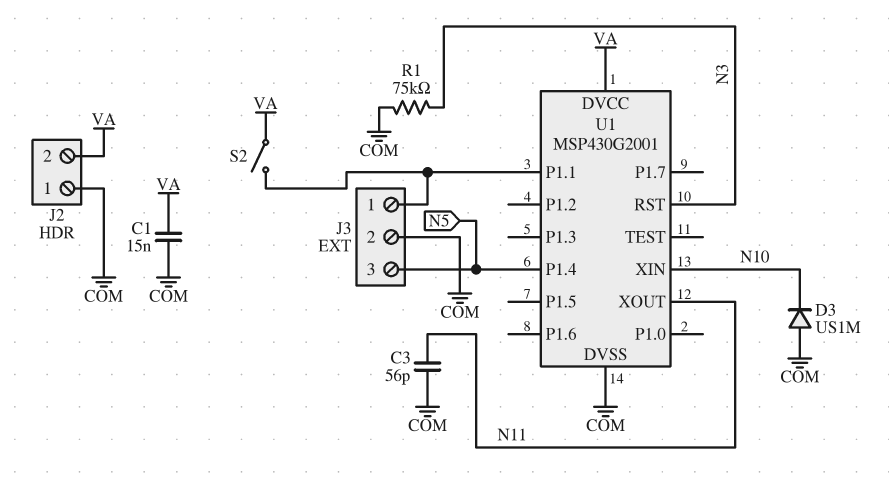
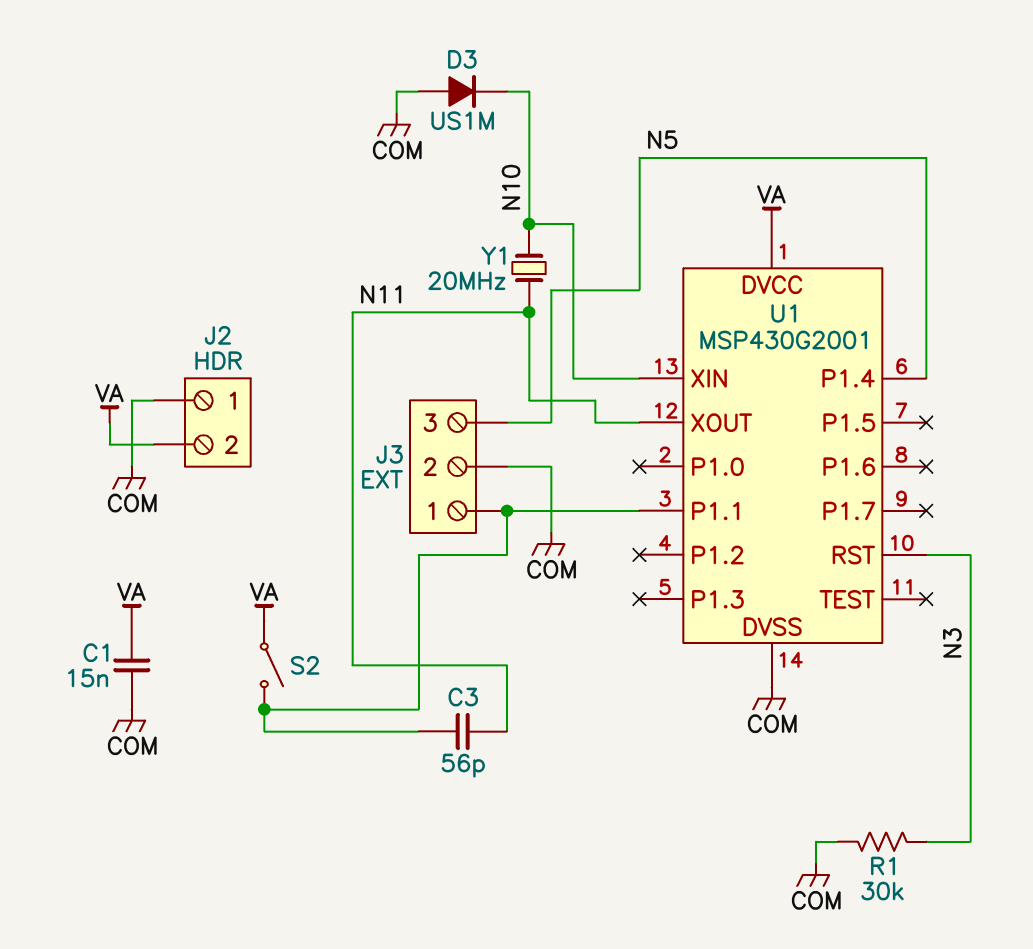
C3: 56pF (COM, N11) -> 56pF (J3/1, N11)
R1: 75k (COM, N3) -> 30k (COM, N3)
Y1: none -> 20MHz (N10, N11)

